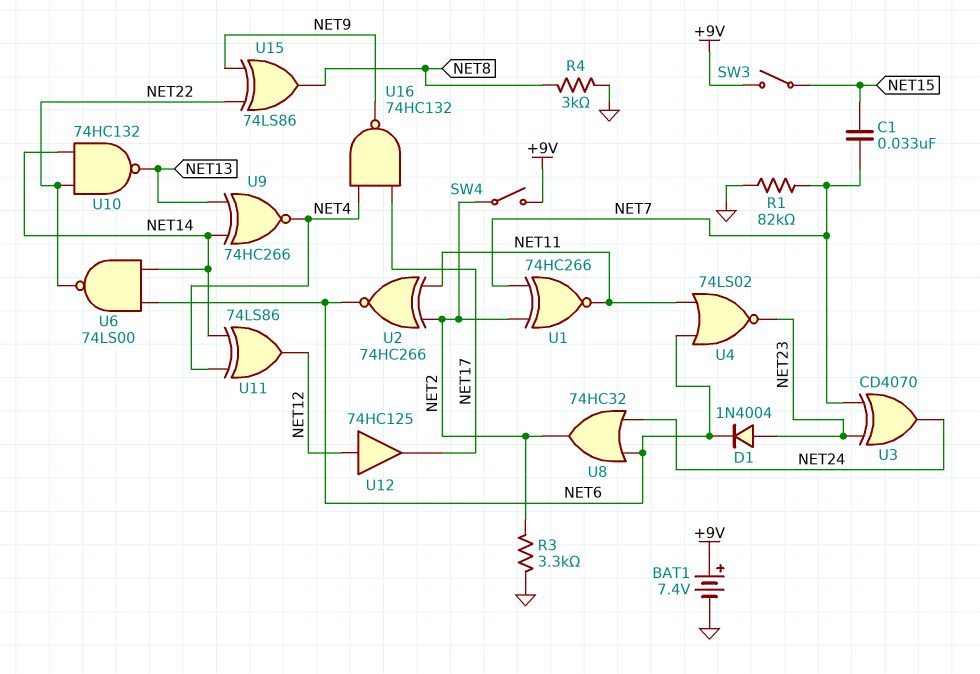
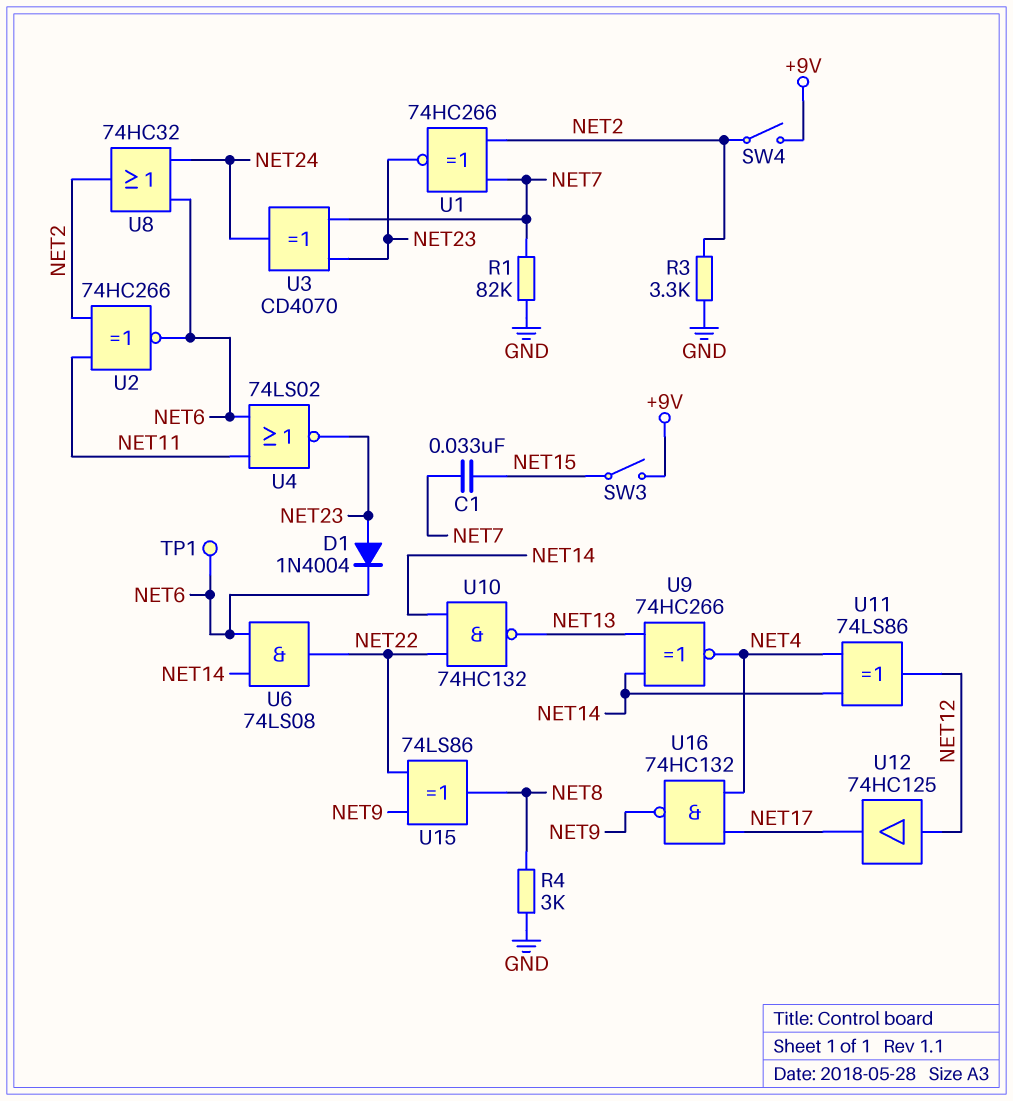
BAT1: 7.4V (plus +9V, minus GND) -> none
TP1: none -> test point (NET6)
U1: XNOR 74HC266 (in NET2, in NET7, out NET11) -> XNOR 74HC266 (in NET2, in NET7, out NET23)
U6: NAND 74LS00 (in NET6, in NET14, out NET22) -> AND 74LS08 (in NET6, in NET14, out NET22)

